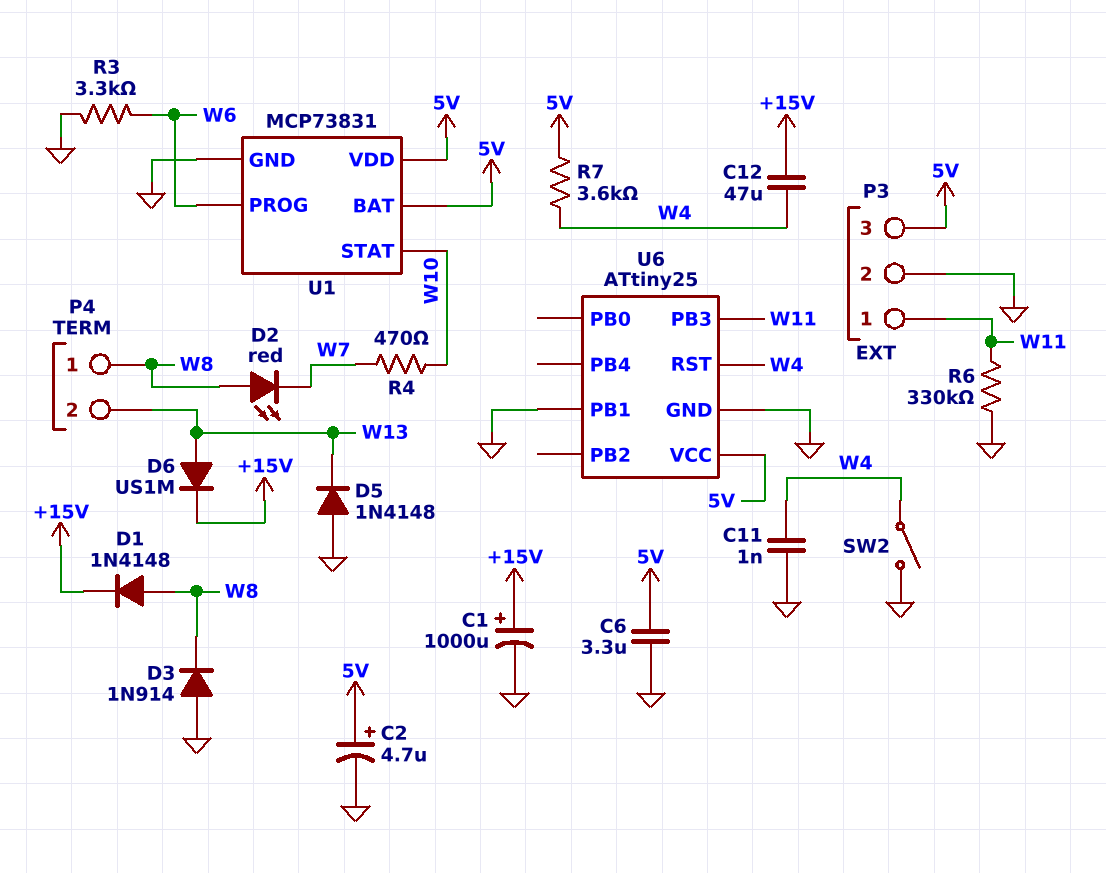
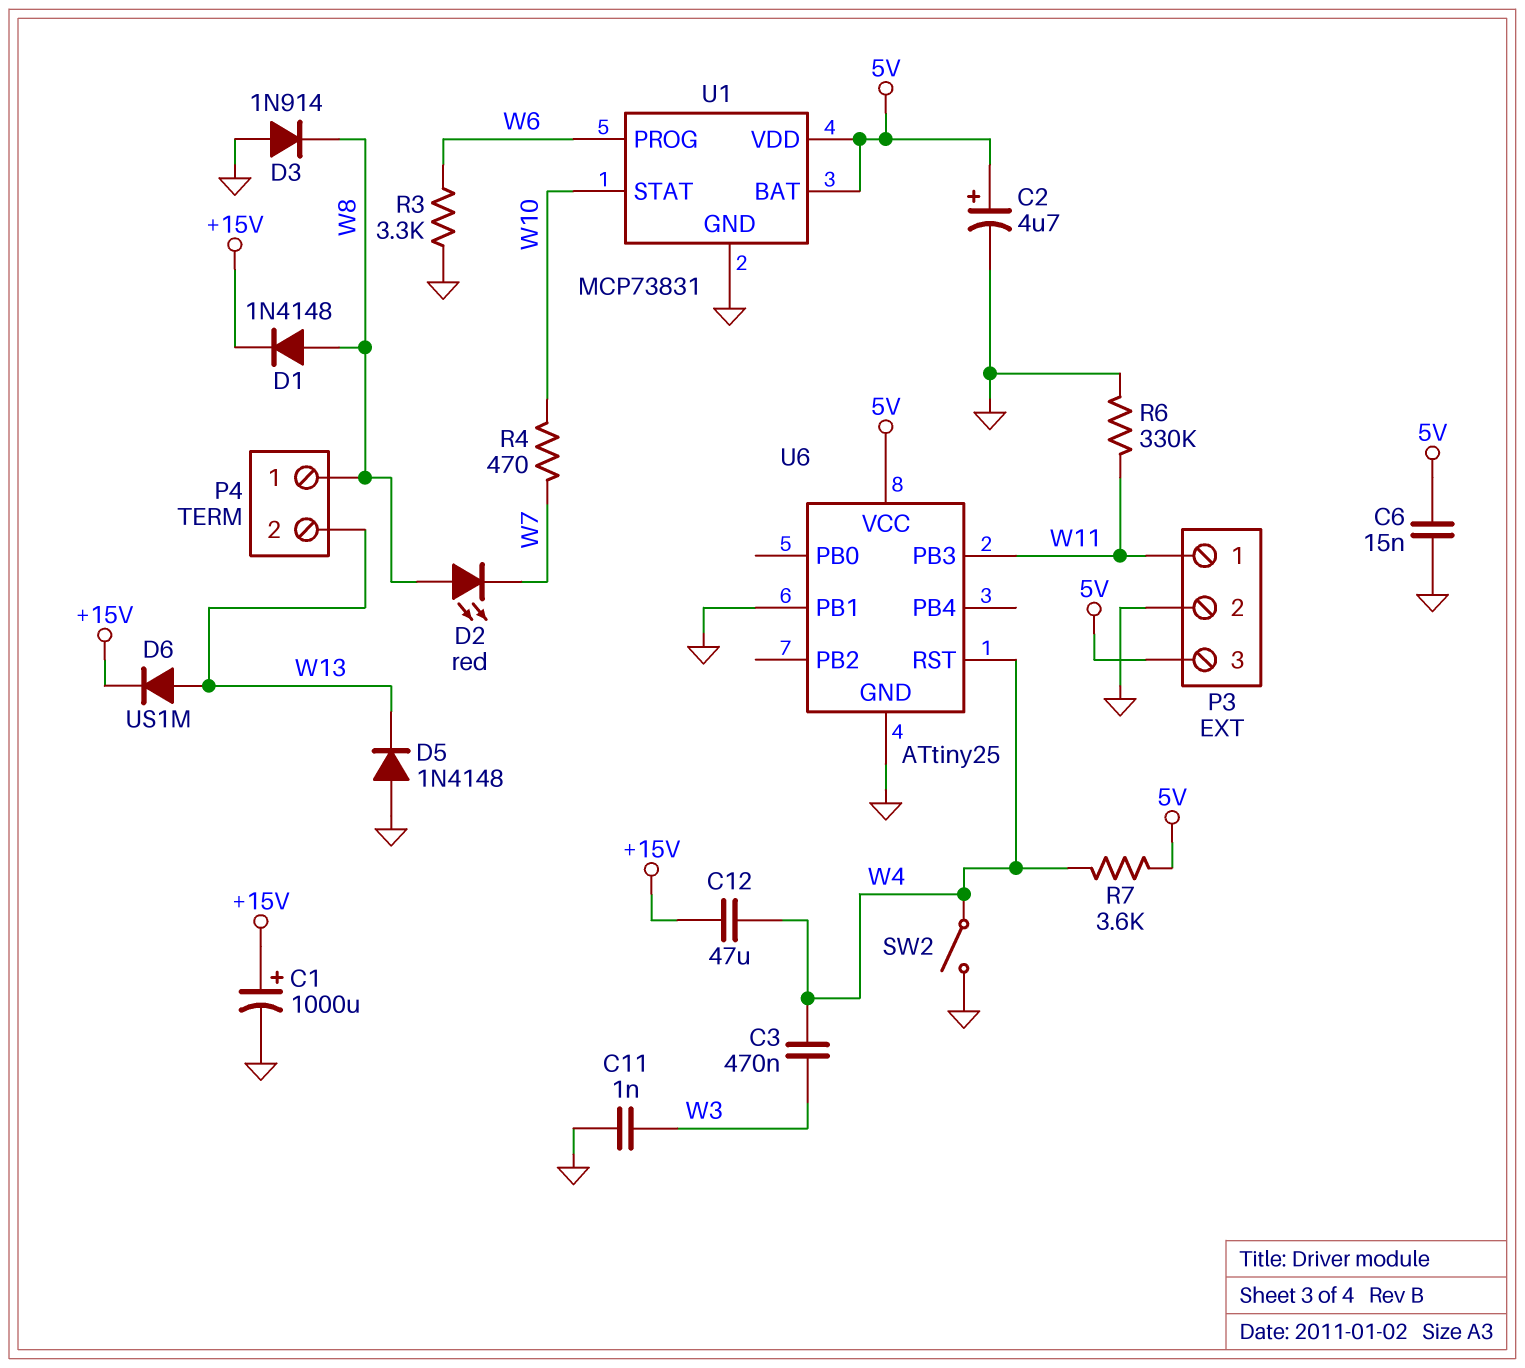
C3: none -> 470nF (W3, W4)
C6: 3.3uF (5V, GND) -> 15nF (5V, GND)
C11: 1nF (GND, W4) -> 1nF (GND, W3)

